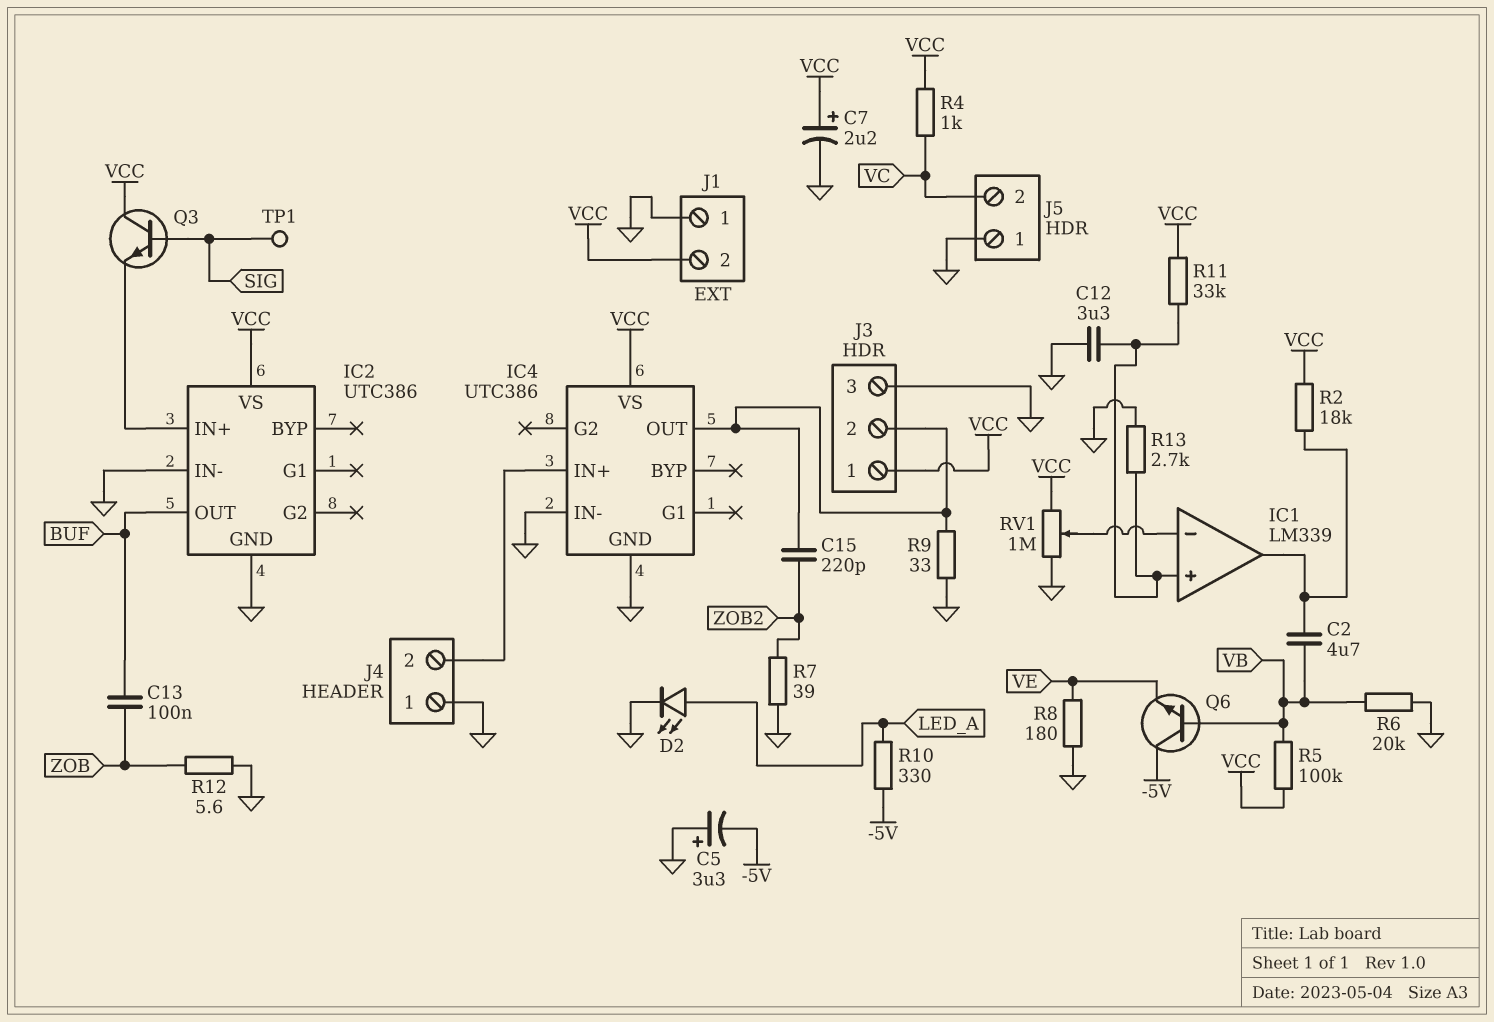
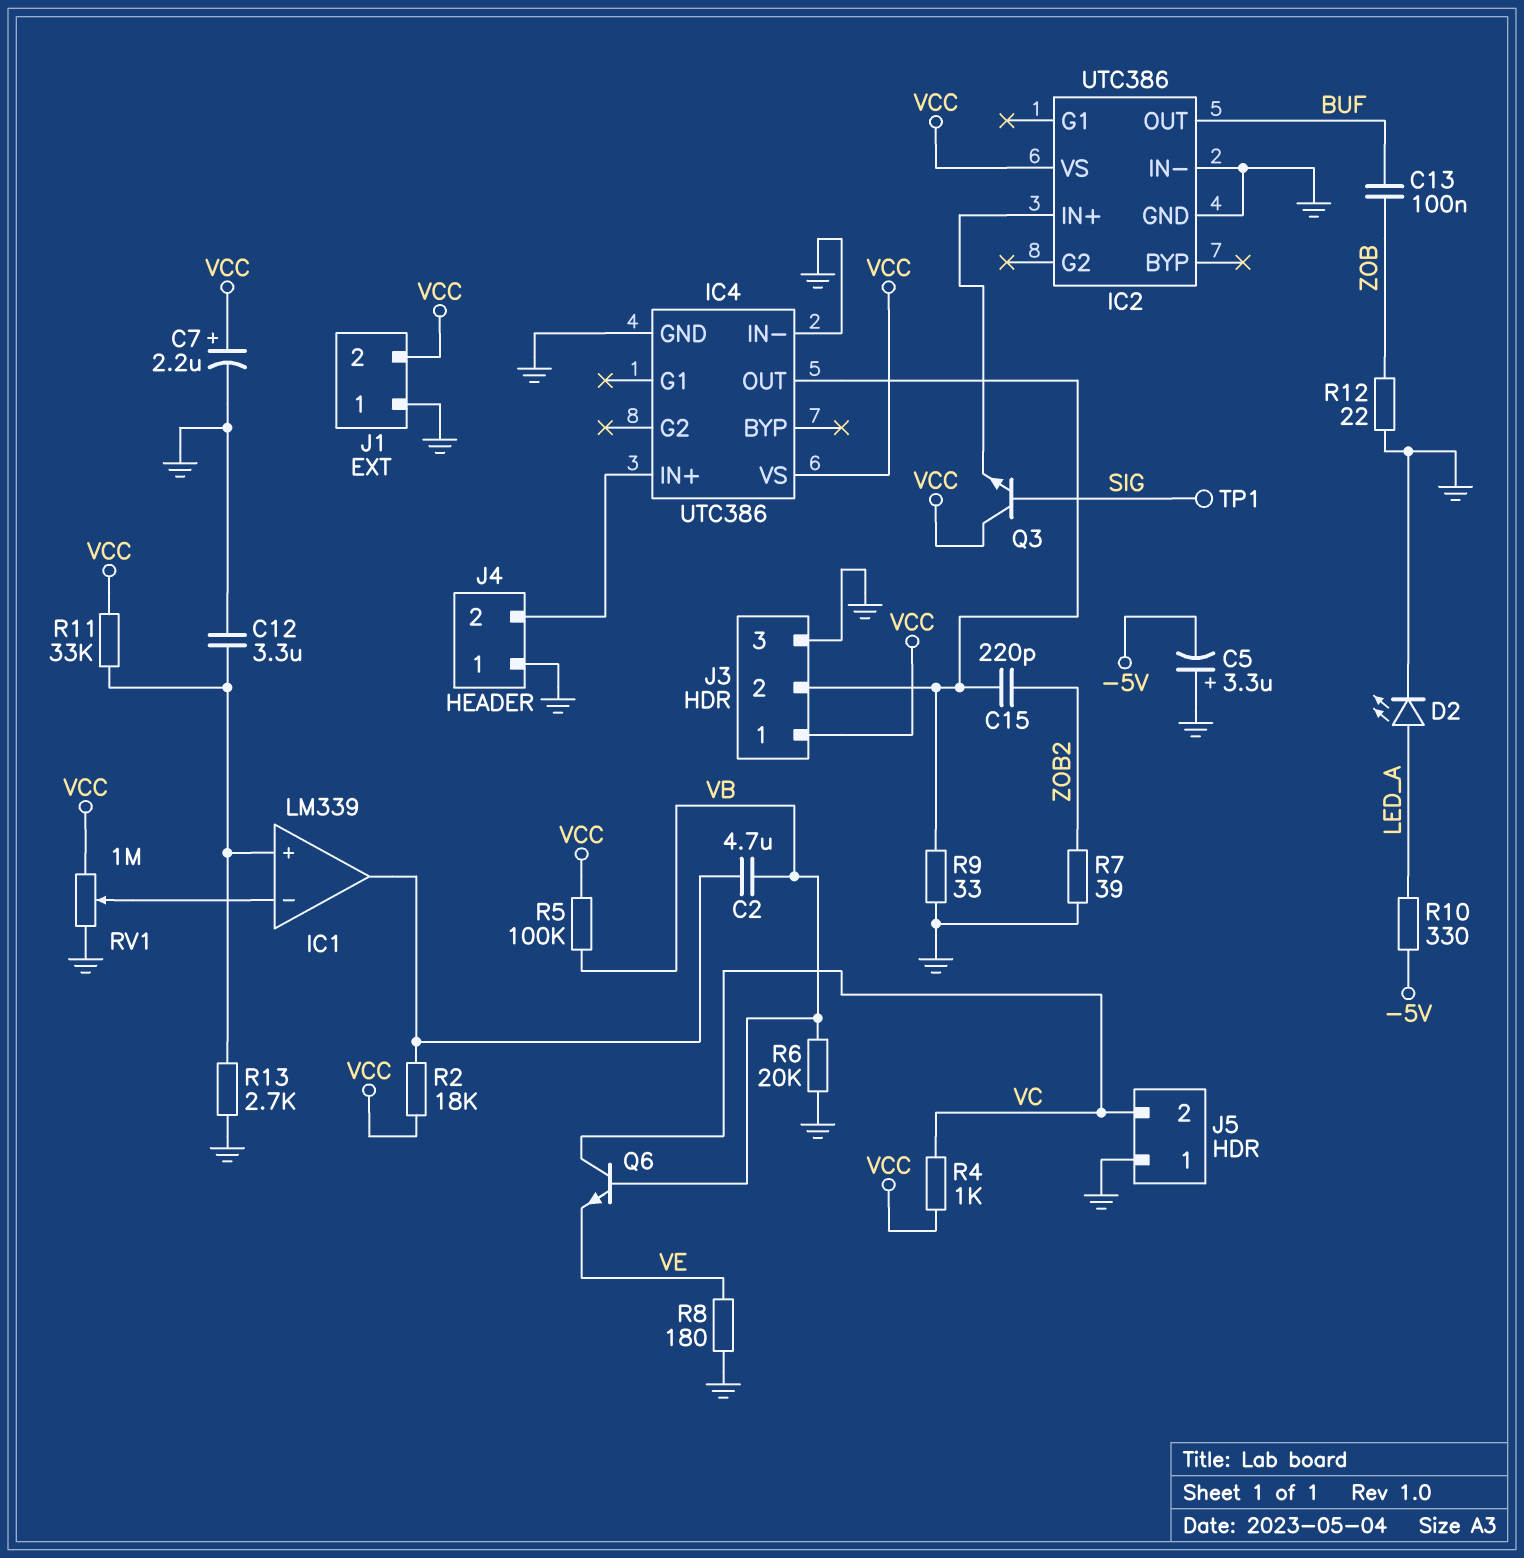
Q6: NPN (B VB, C -5V, E VE) -> NPN (B VB, C VC, E VE)
R12: 5.6 (GND, ZOB) -> 22 (GND, ZOB)

